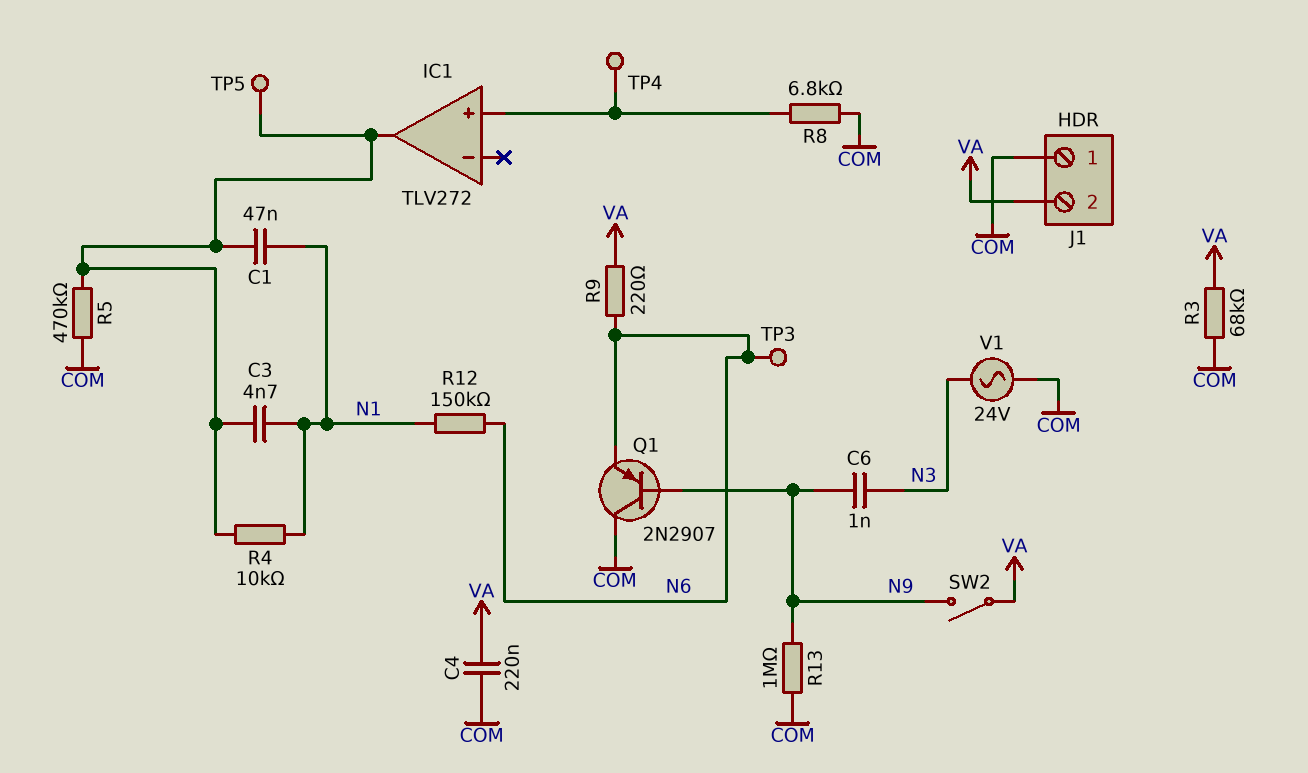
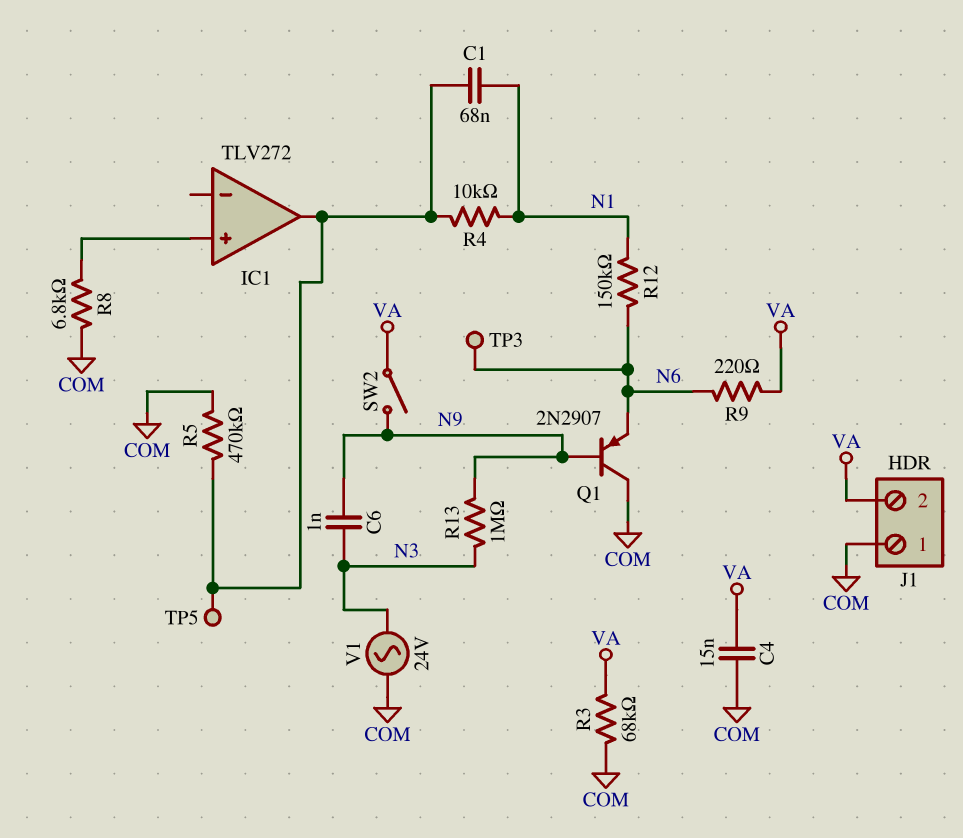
C1: 47nF (IC1/out, N1) -> 68nF (IC1/out, N1)
C3: 4.7nF (IC1/out, N1) -> none
C4: 220nF (COM, VA) -> 15nF (COM, VA)
R13: 1M (COM, N9) -> 1M (N3, N9)
TP4: test point (IC1/in+) -> none

